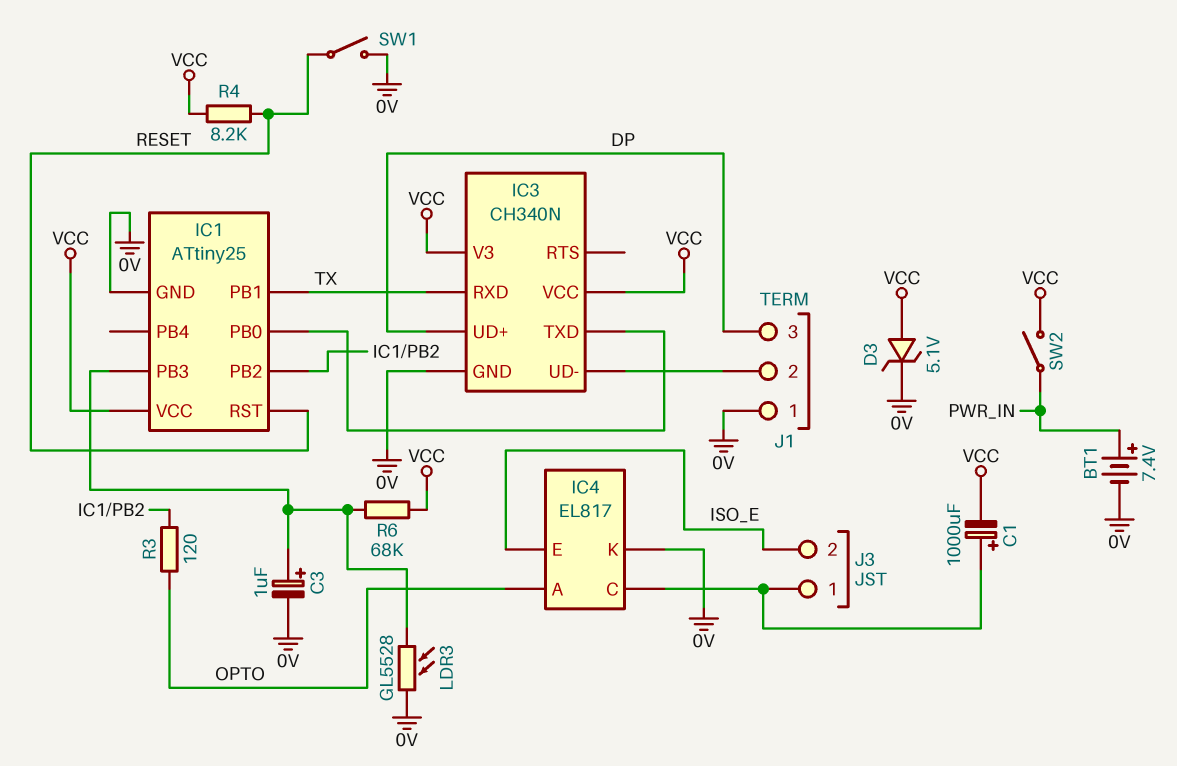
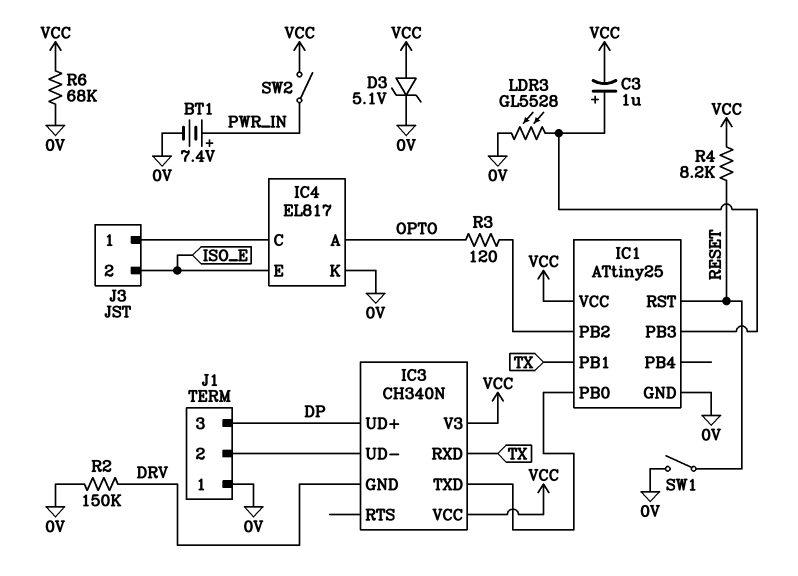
C1: 1000uF (plus IC4/C, minus VCC) -> none
C3: 1uF (plus IC1/PB3, minus 0V) -> 1uF (plus IC1/PB3, minus VCC)
IC3 pin GND: 0V -> DRV
R2: none -> 150k (0V, DRV)
R6: 68k (IC1/PB3, VCC) -> 68k (0V, VCC)

